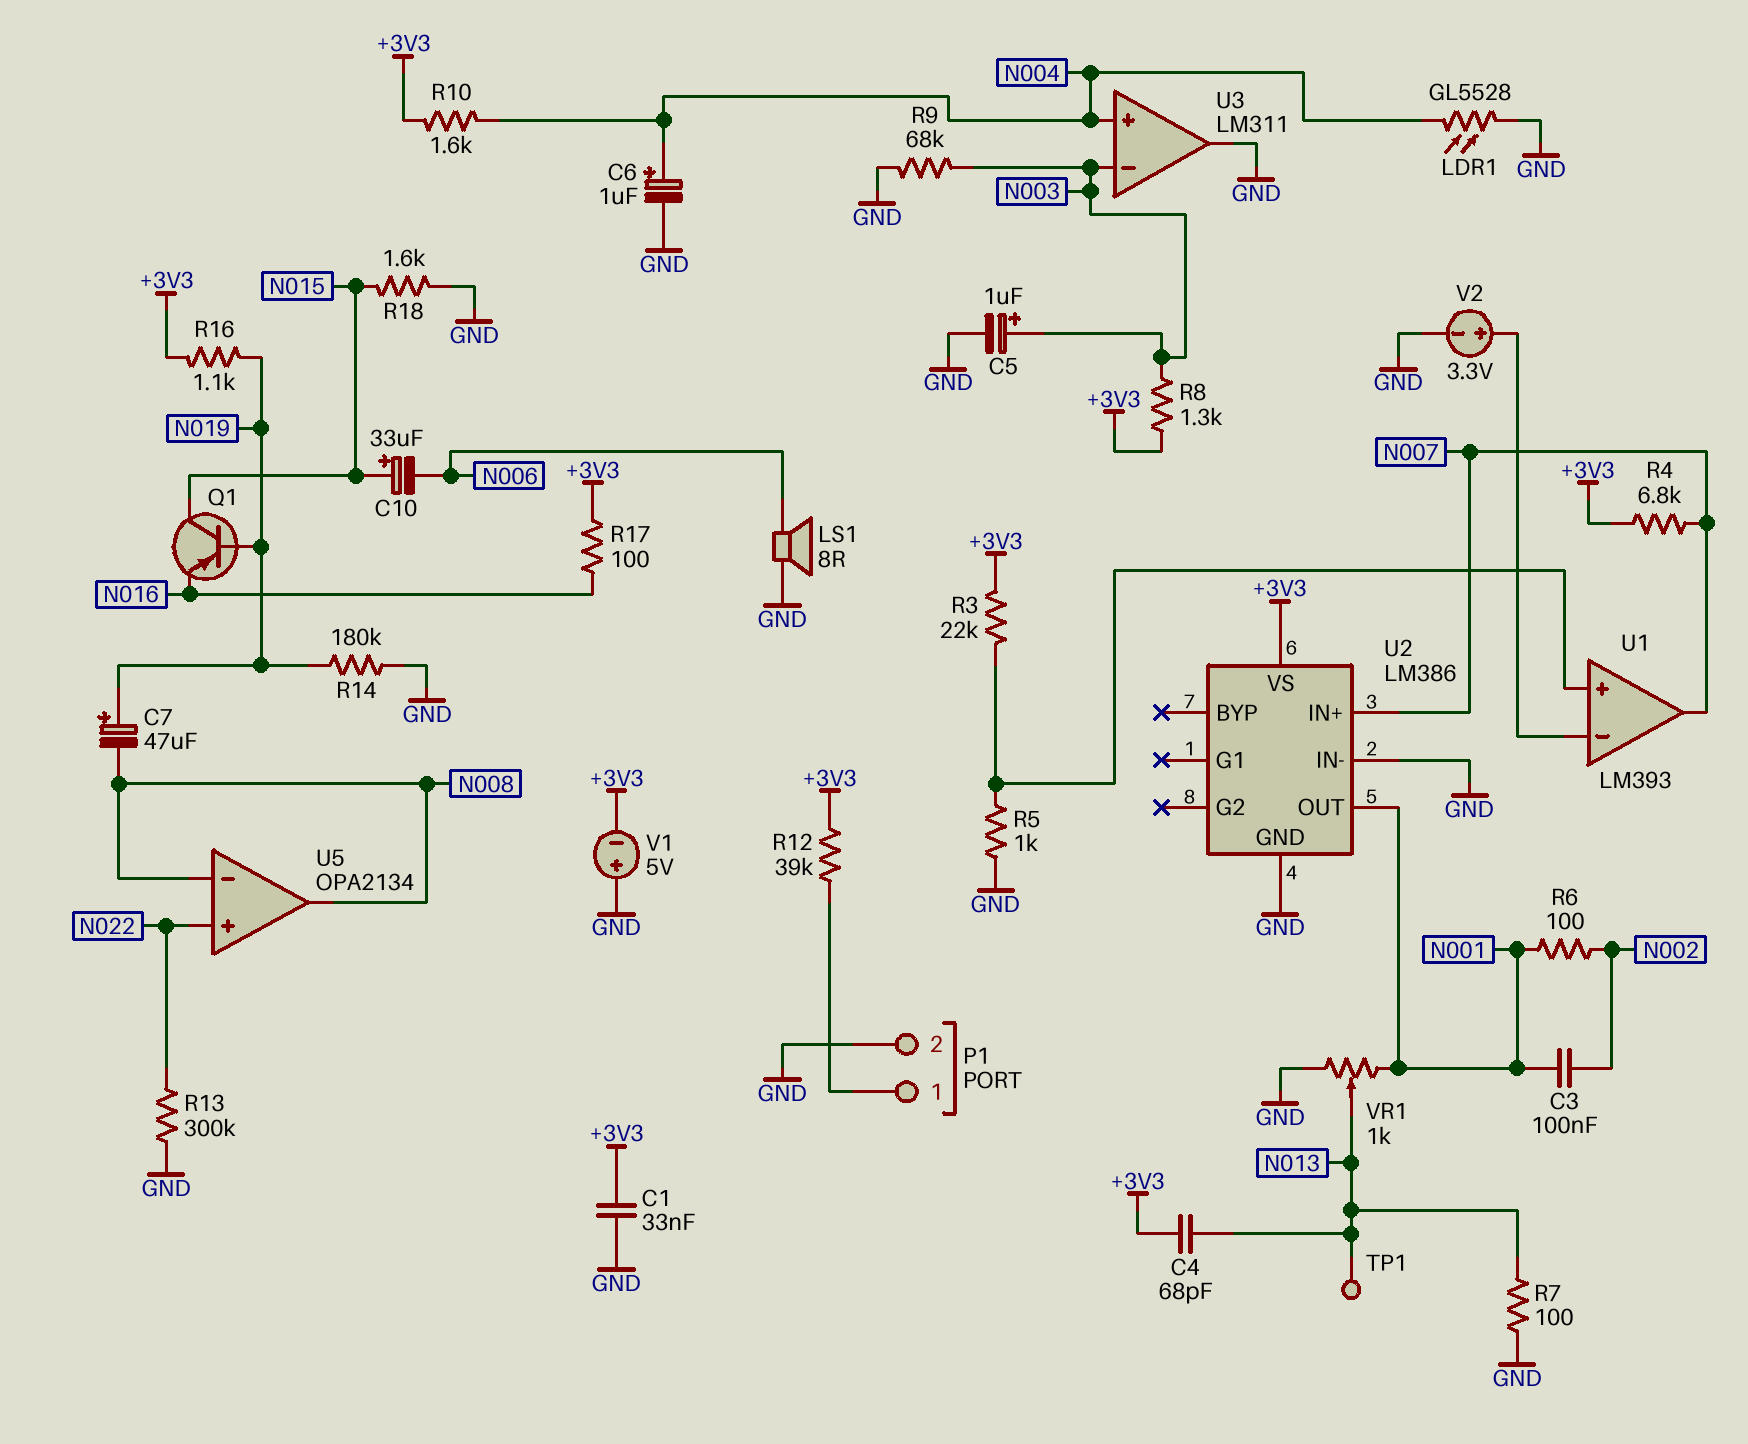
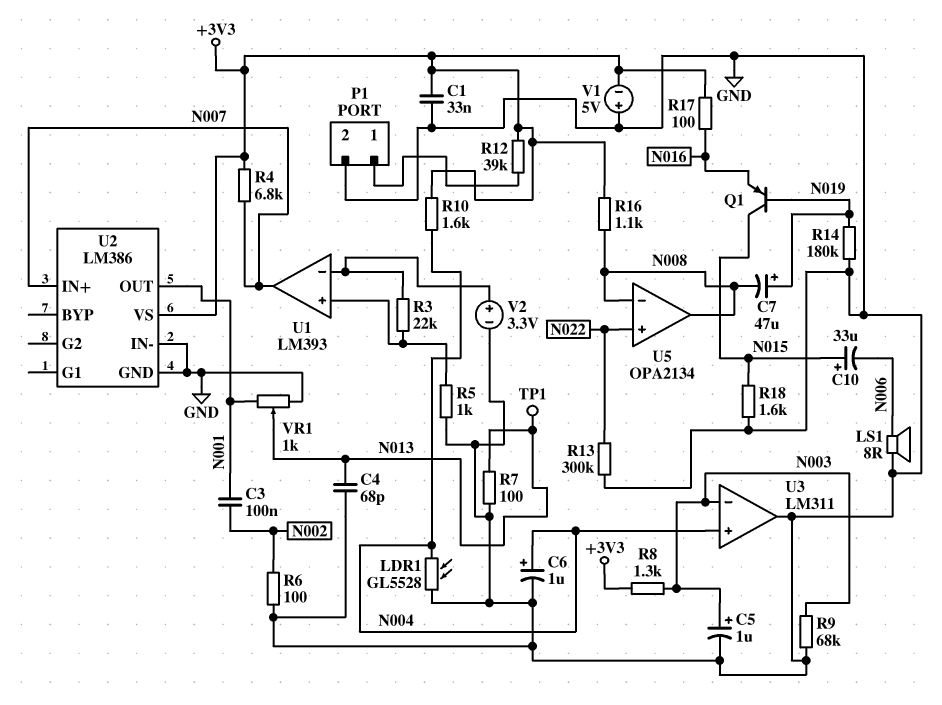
C4: 68pF (+3V3, N013) -> 68pF (GND, N013)
R3: 22k (+3V3, U1/in+) -> 22k (U1/in+, U1/in-)
R6: 100 (N001, N002) -> 100 (GND, N002)
R16: 1.1k (+3V3, N019) -> 1.1k (+3V3, N008)

